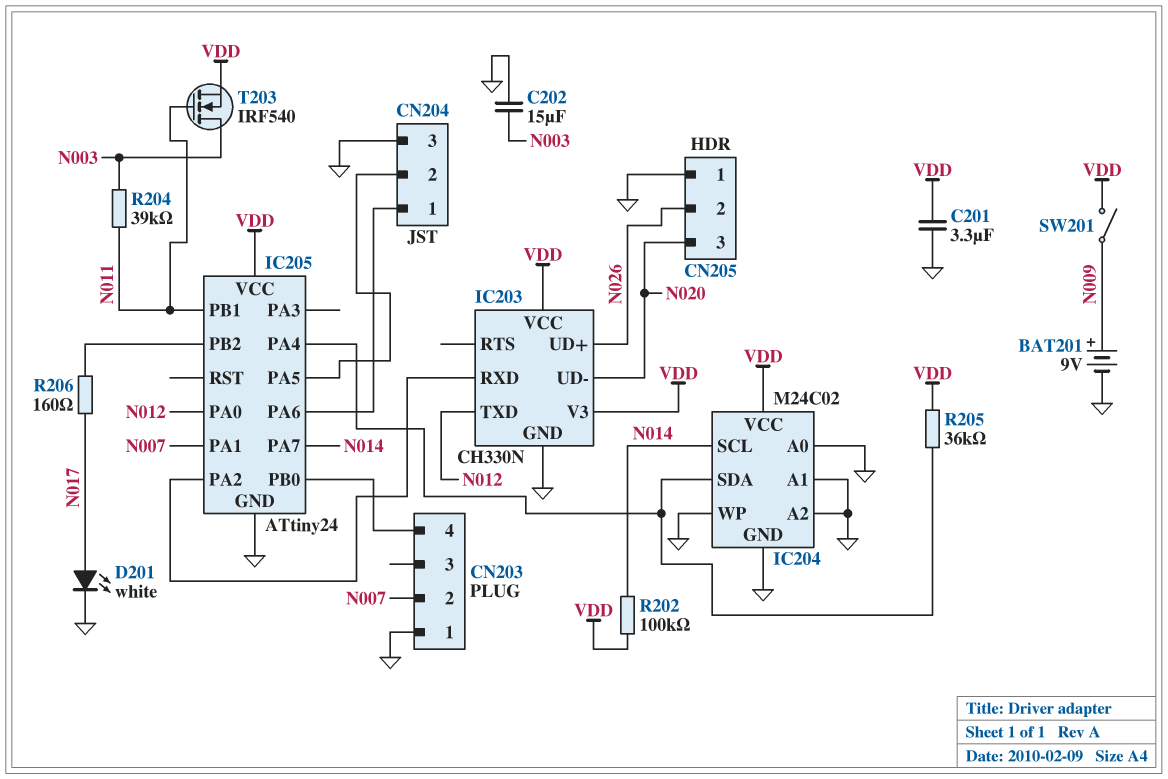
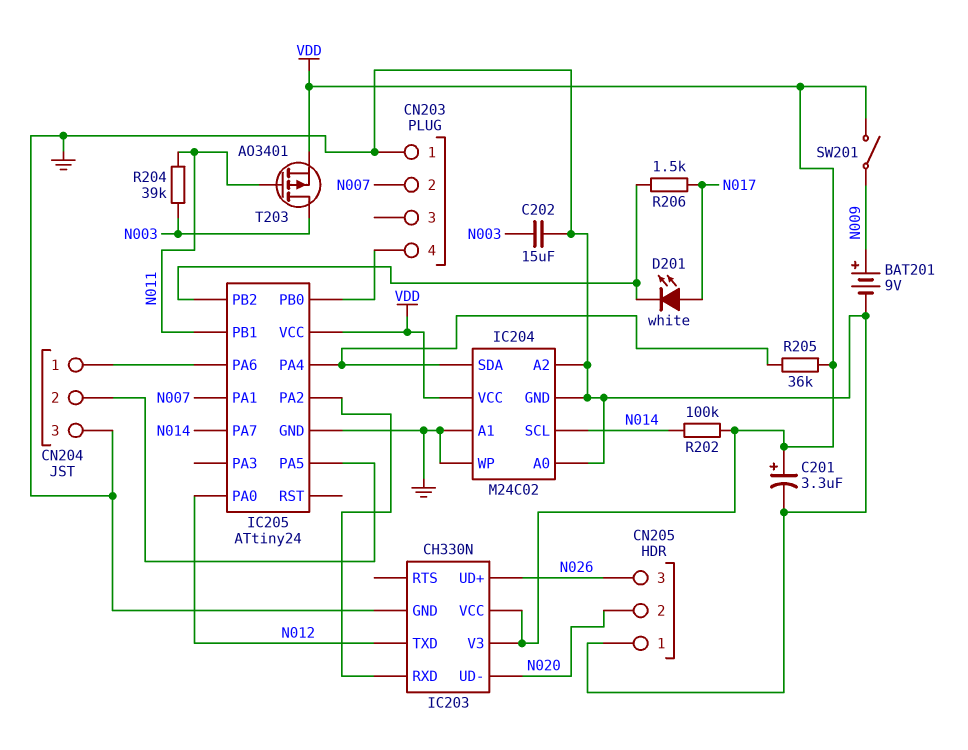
C201: 3.3uF (GND, VDD) -> 3.3uF (plus VDD, minus GND)
CN205 pin 2: N026 -> N020
CN205 pin 3: N020 -> N026
D201: LED white (A N017, K GND) -> LED white (A N017, K IC205/PB2)
R206: 160 (IC205/PB2, N017) -> 1.5k (IC205/PB2, N017)
T203: NMOS IRF540 (G N011, D N003, S VDD) -> PMOS AO3401 (G N011, D N003, S VDD)

